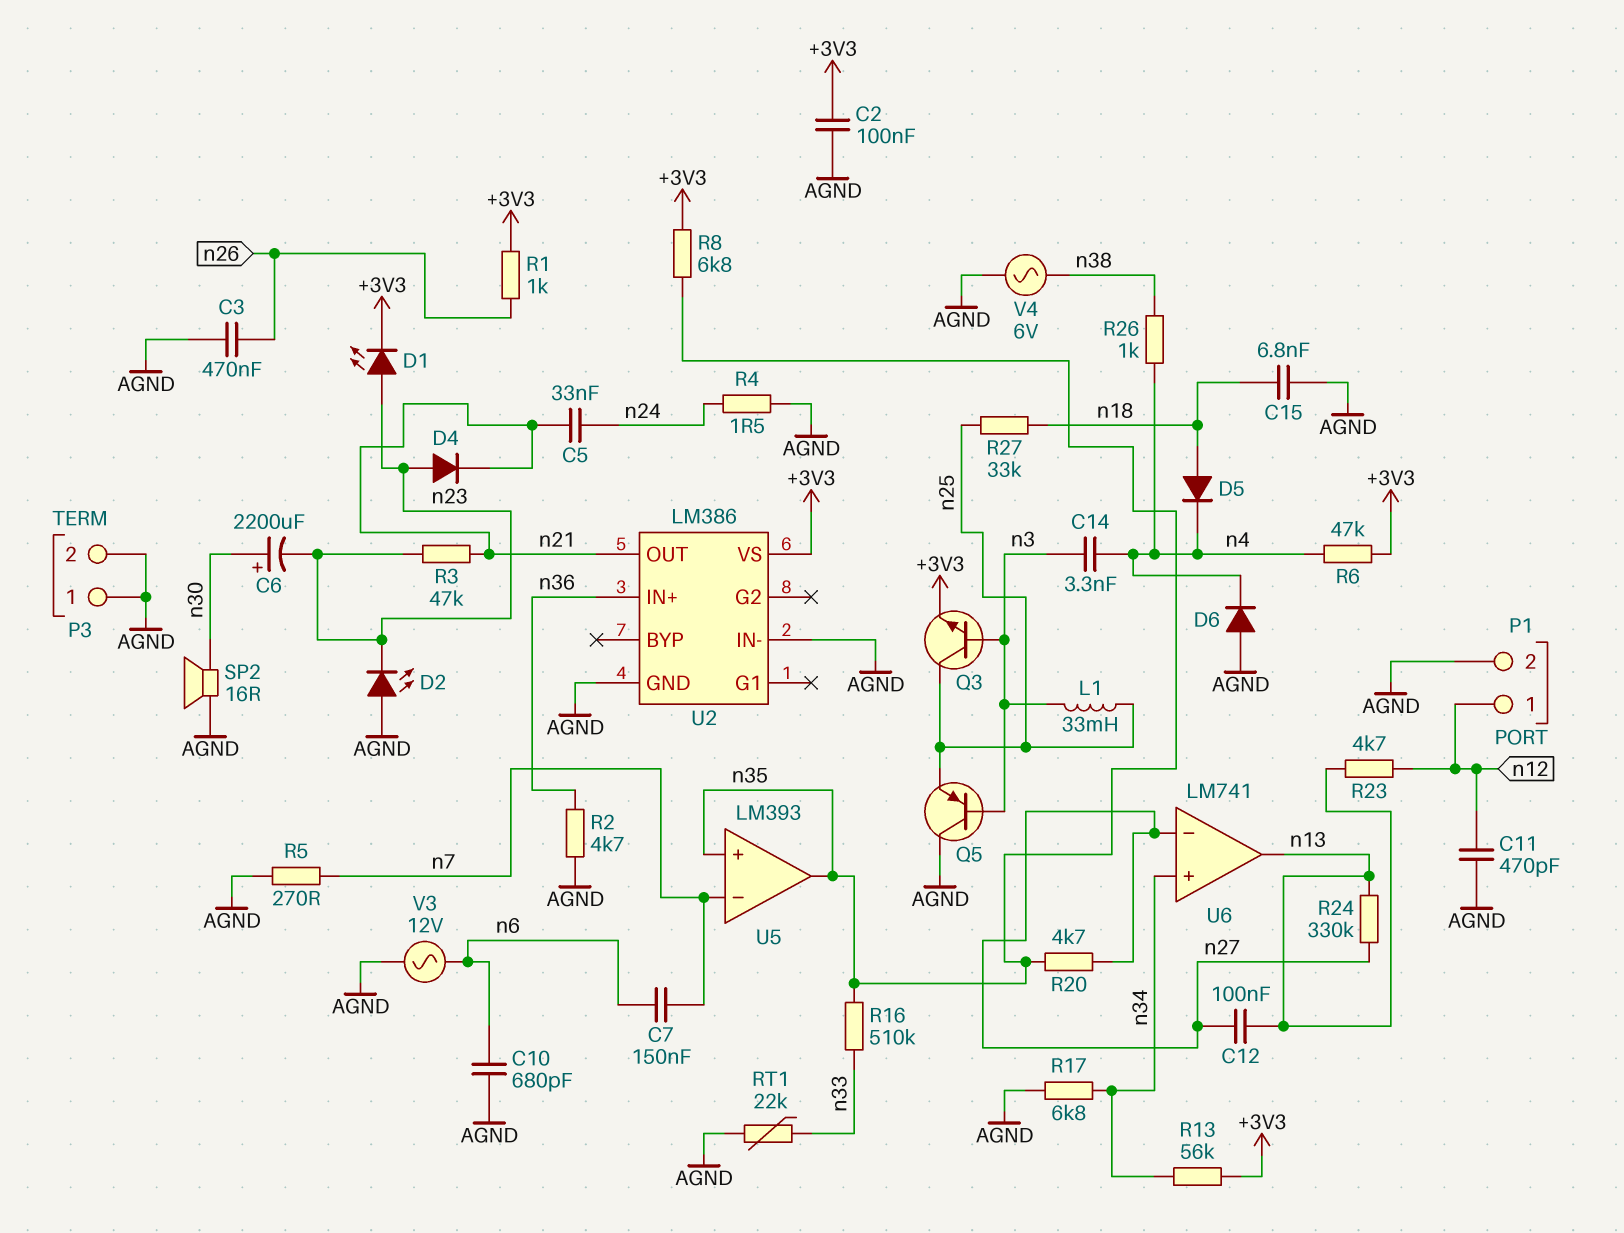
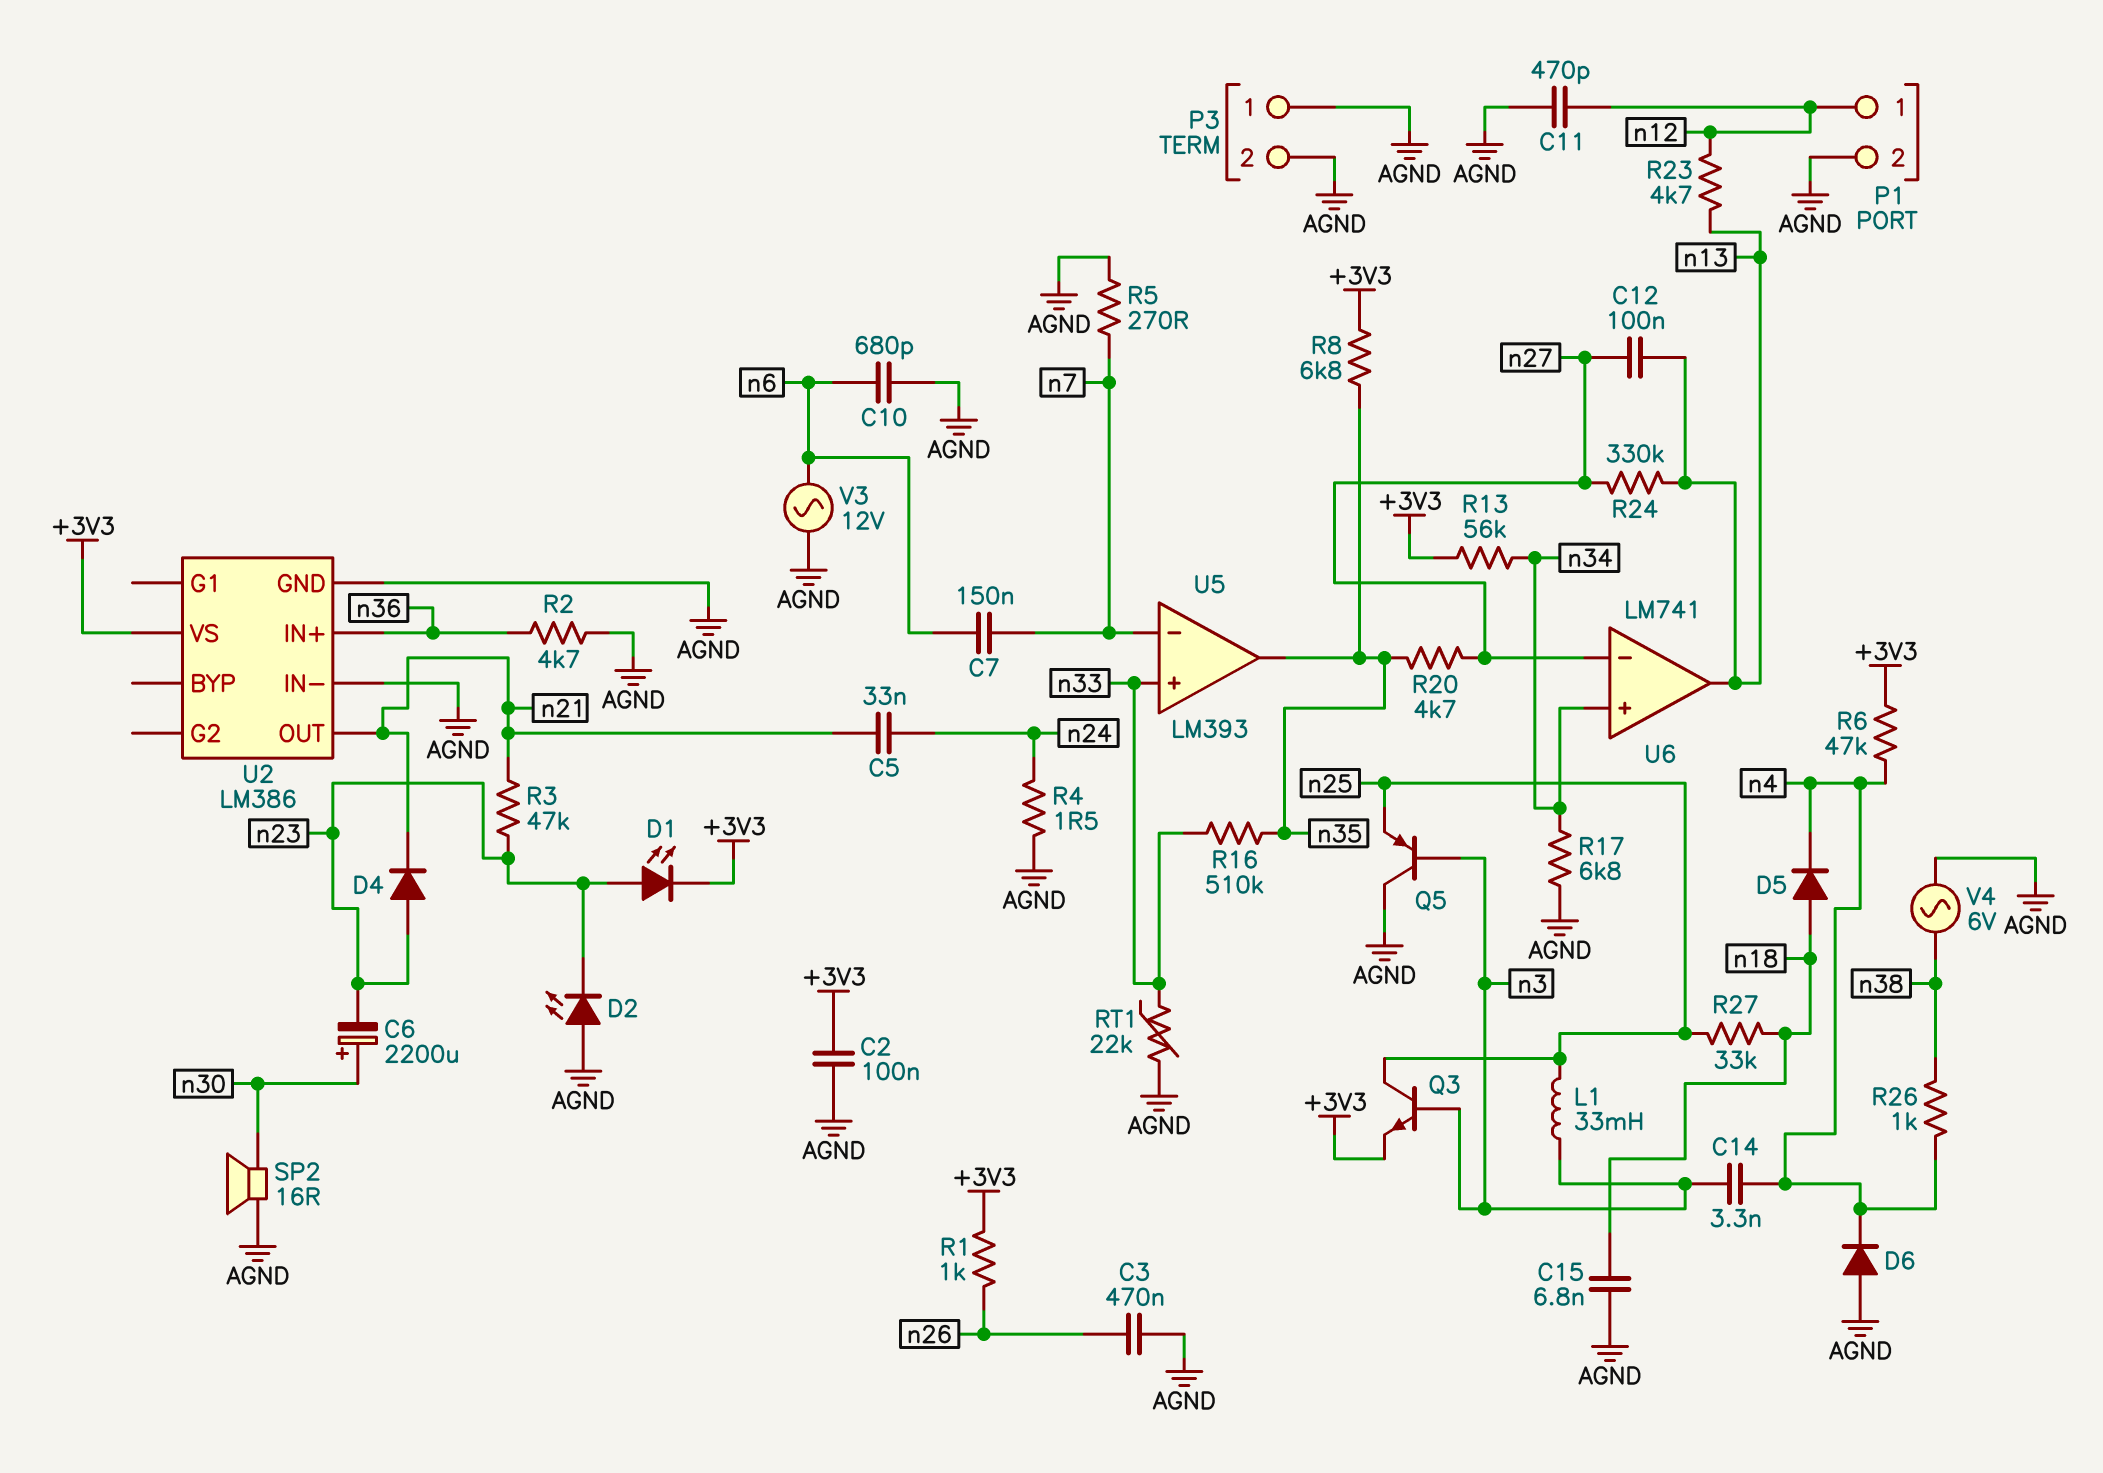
U5 pin in+: n35 -> n33

